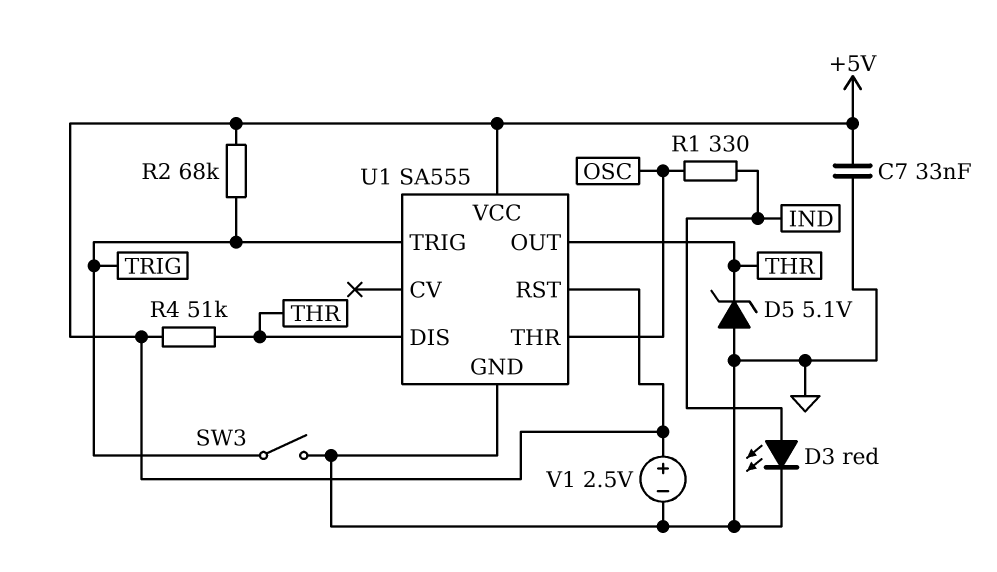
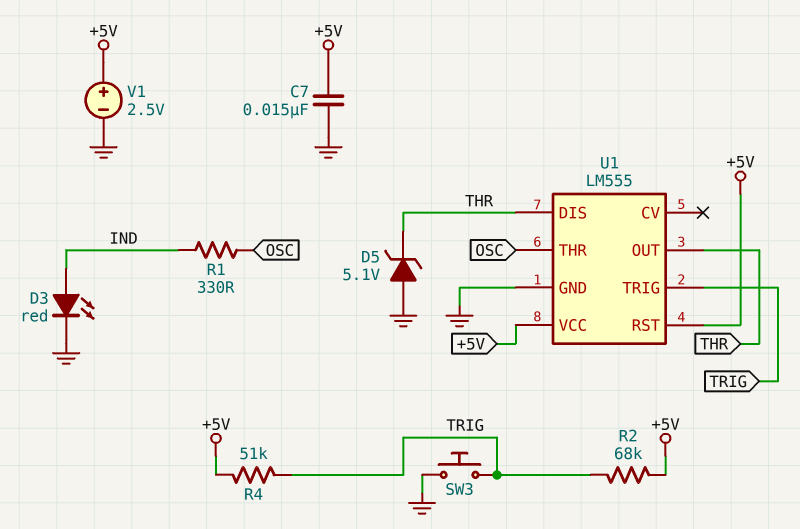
C7: 33nF (+5V, GND) -> 15nF (+5V, GND)
R4: 51k (+5V, THR) -> 51k (+5V, TRIG)
SW3: switch (GND, TRIG) -> button (GND, TRIG)
U1: SA555 -> LM555

